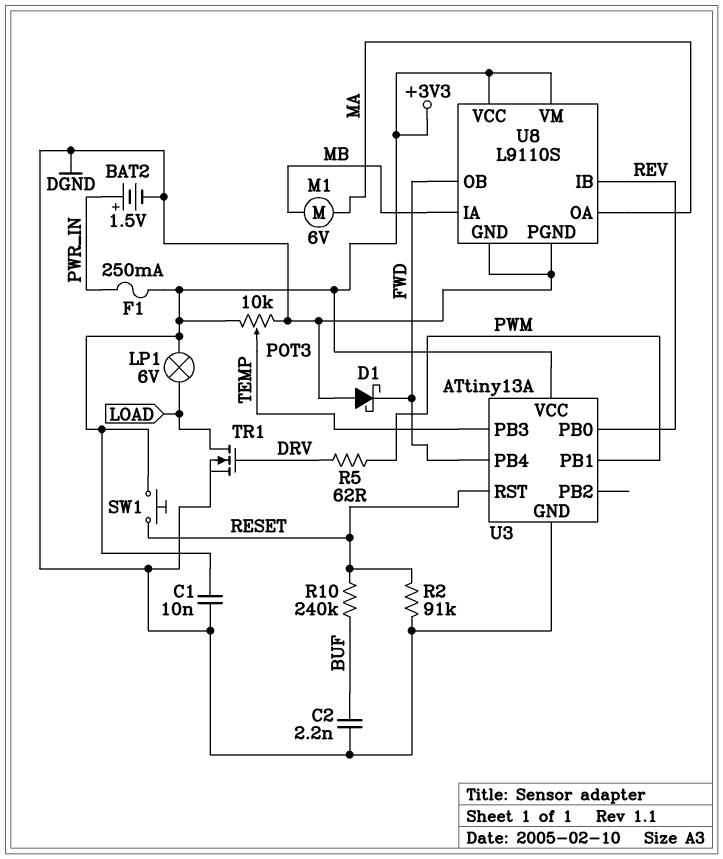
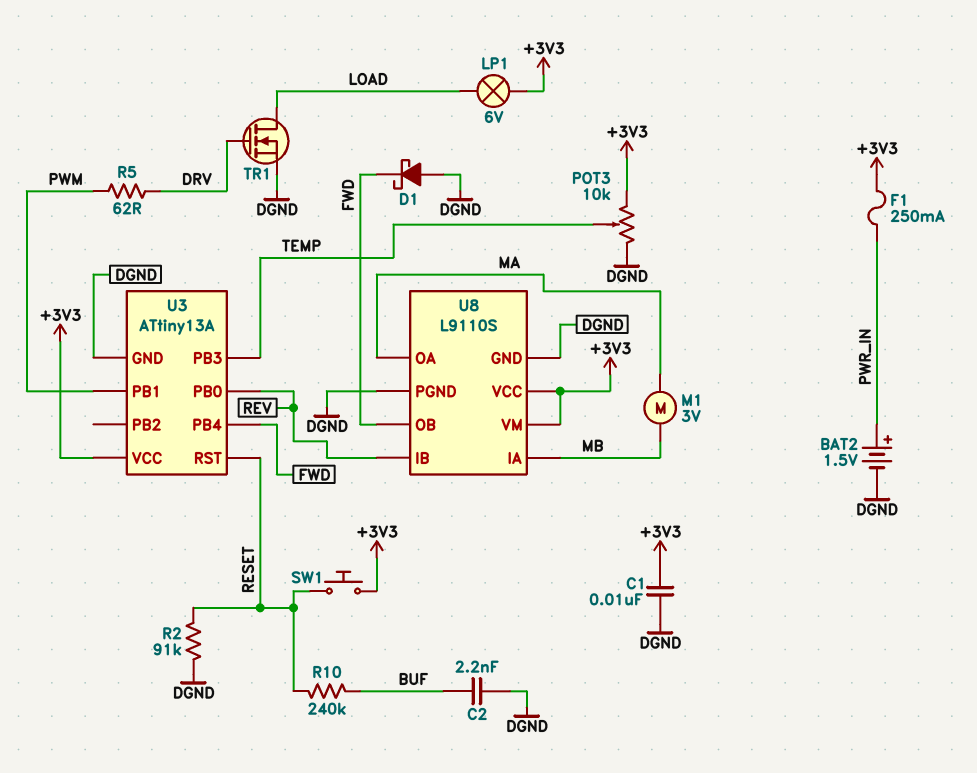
M1: motor 6V (MA, MB) -> motor 3V (MA, MB)

